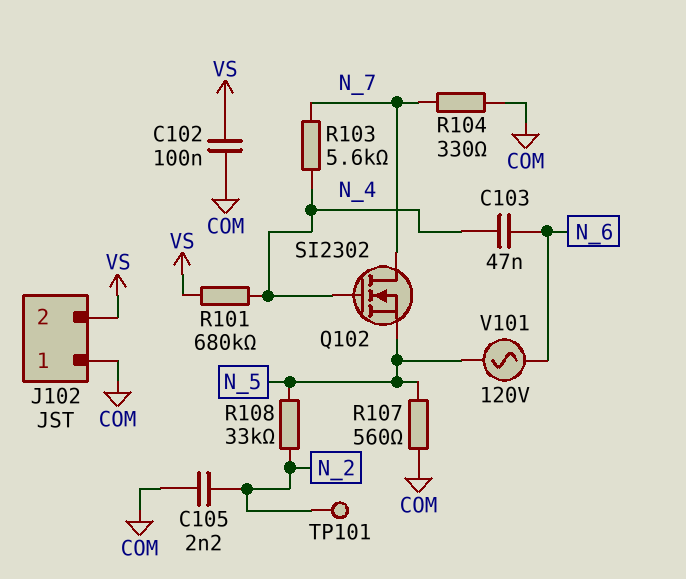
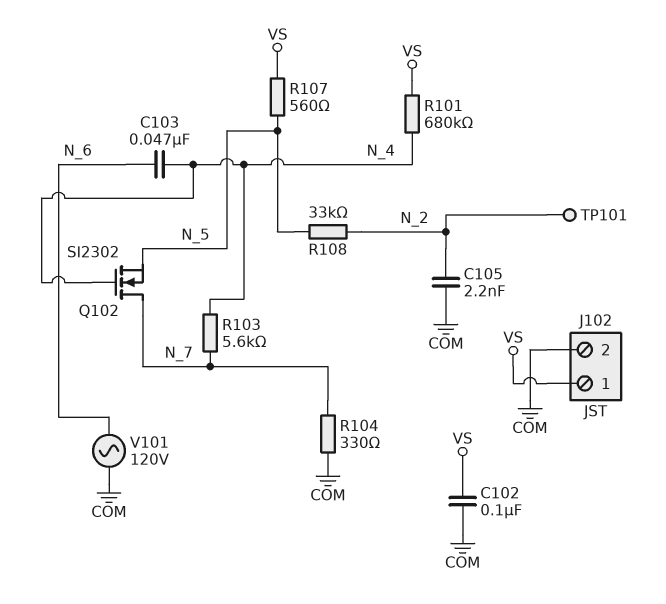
J102 pin 1: COM -> VS
J102 pin 2: VS -> COM
R107: 560 (COM, N_5) -> 560 (N_5, VS)
V101: AC 120V (N_5, N_6) -> AC 120V (COM, N_6)

